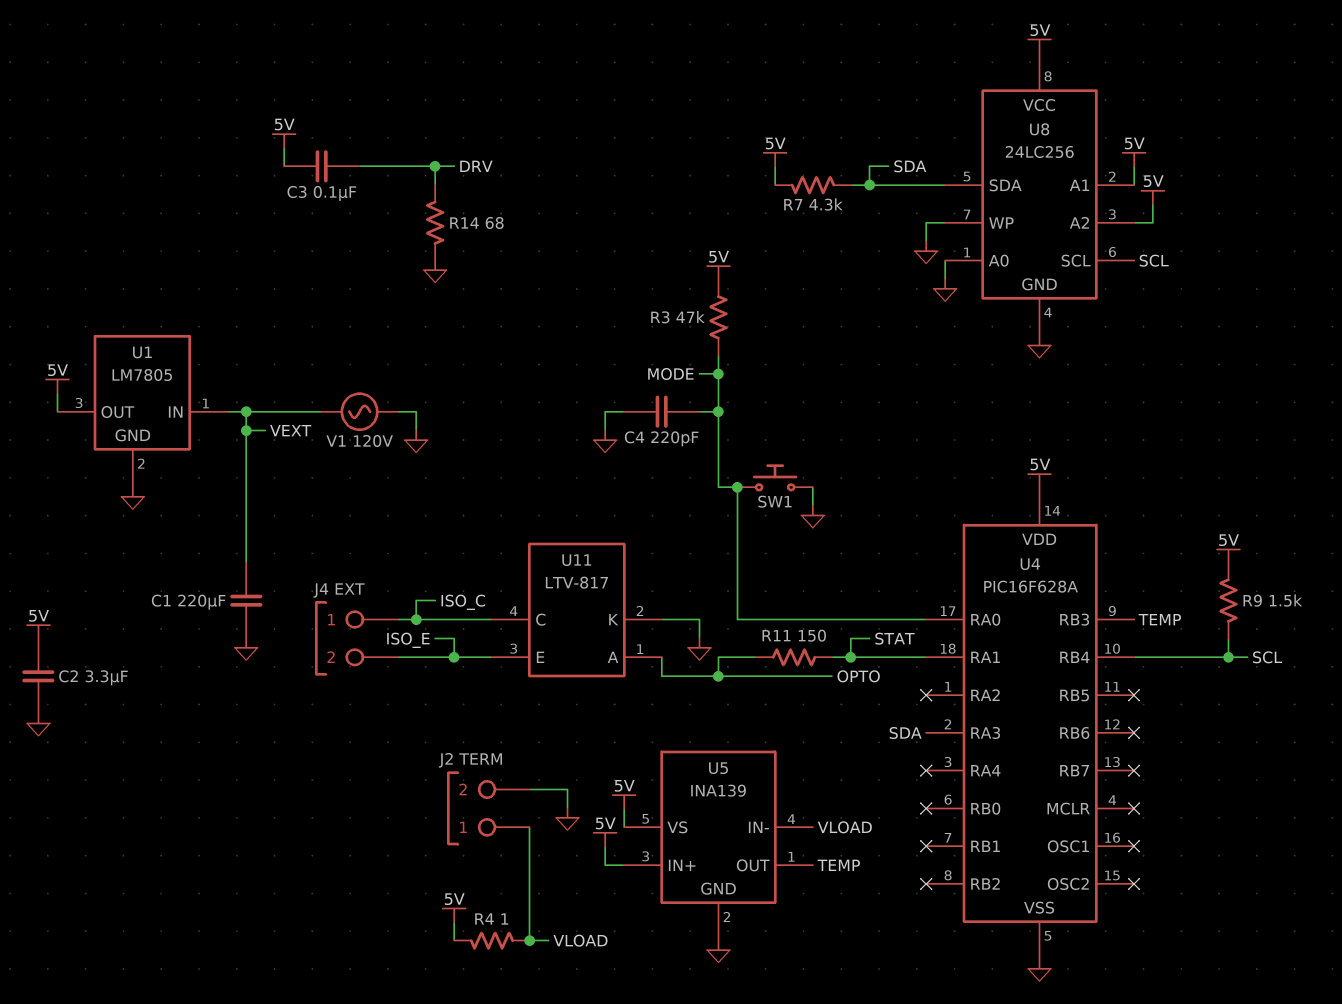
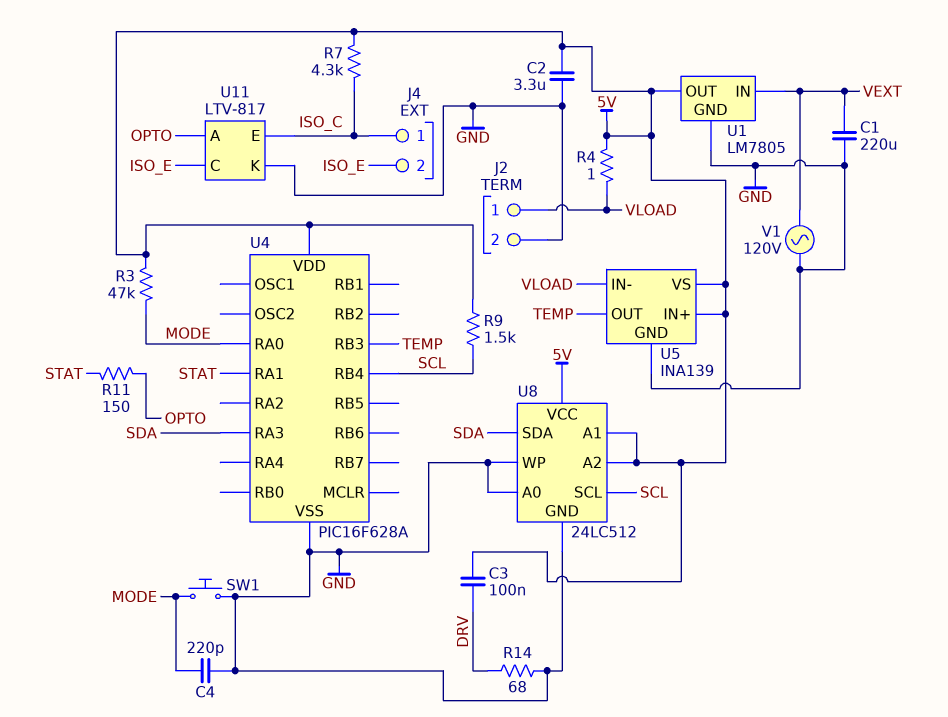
R7: 4.3k (5V, SDA) -> 4.3k (5V, ISO_C)
U8: 24LC256 -> 24LC512
U11 pin C: ISO_C -> ISO_E
U11 pin E: ISO_E -> ISO_C

